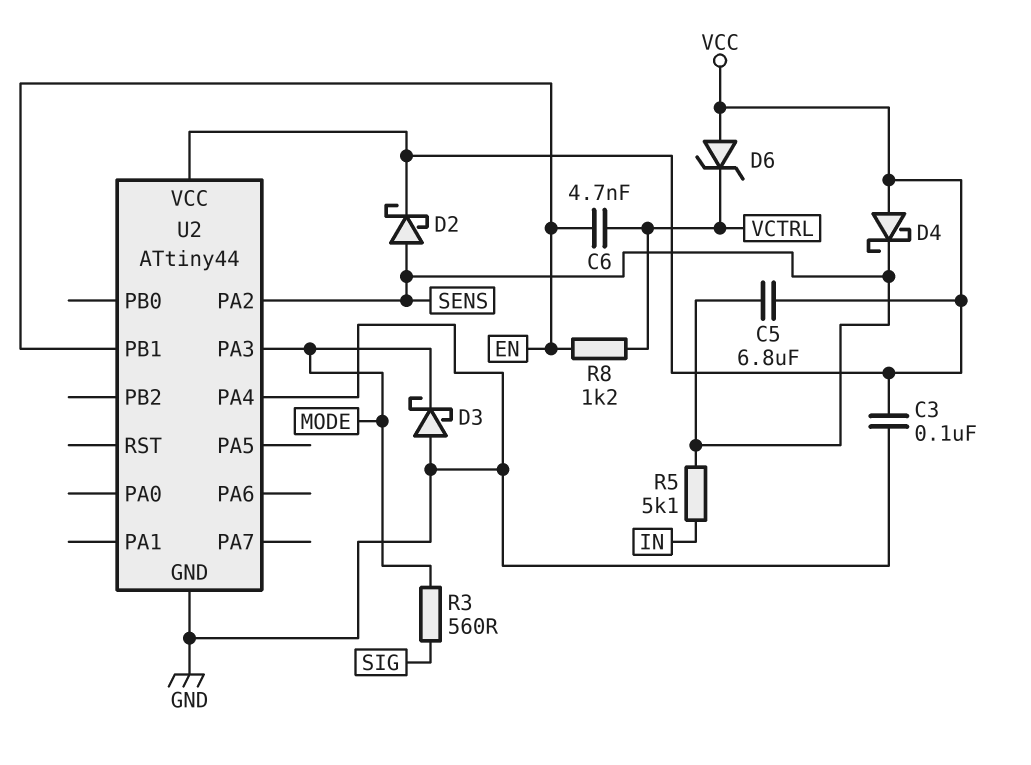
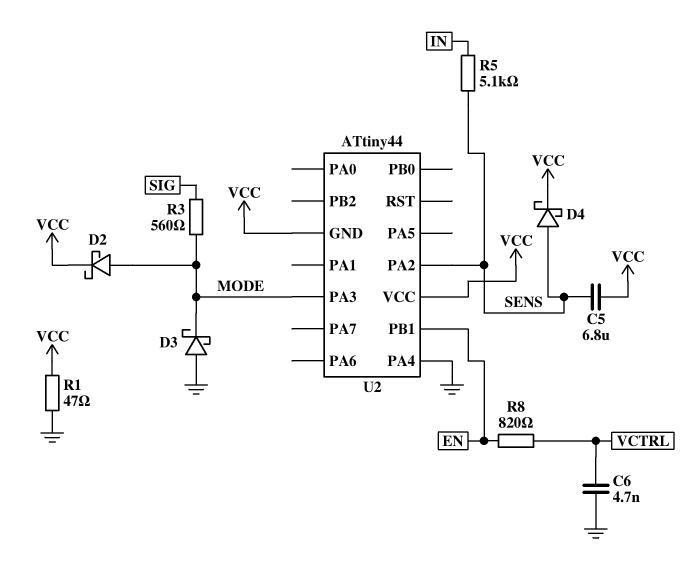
C3: 100nF (GND, VCC) -> none
C6: 4.7nF (EN, VCTRL) -> 4.7nF (GND, VCTRL)
D2: schottky (A SENS, K VCC) -> schottky (A MODE, K VCC)
D4: schottky (A VCC, K SENS) -> schottky (A SENS, K VCC)
D6: zener (A VCC, K VCTRL) -> none
R1: none -> 47 (GND, VCC)
R8: 1.2k (EN, VCTRL) -> 820 (EN, VCTRL)
U2 pin GND: GND -> VCC

